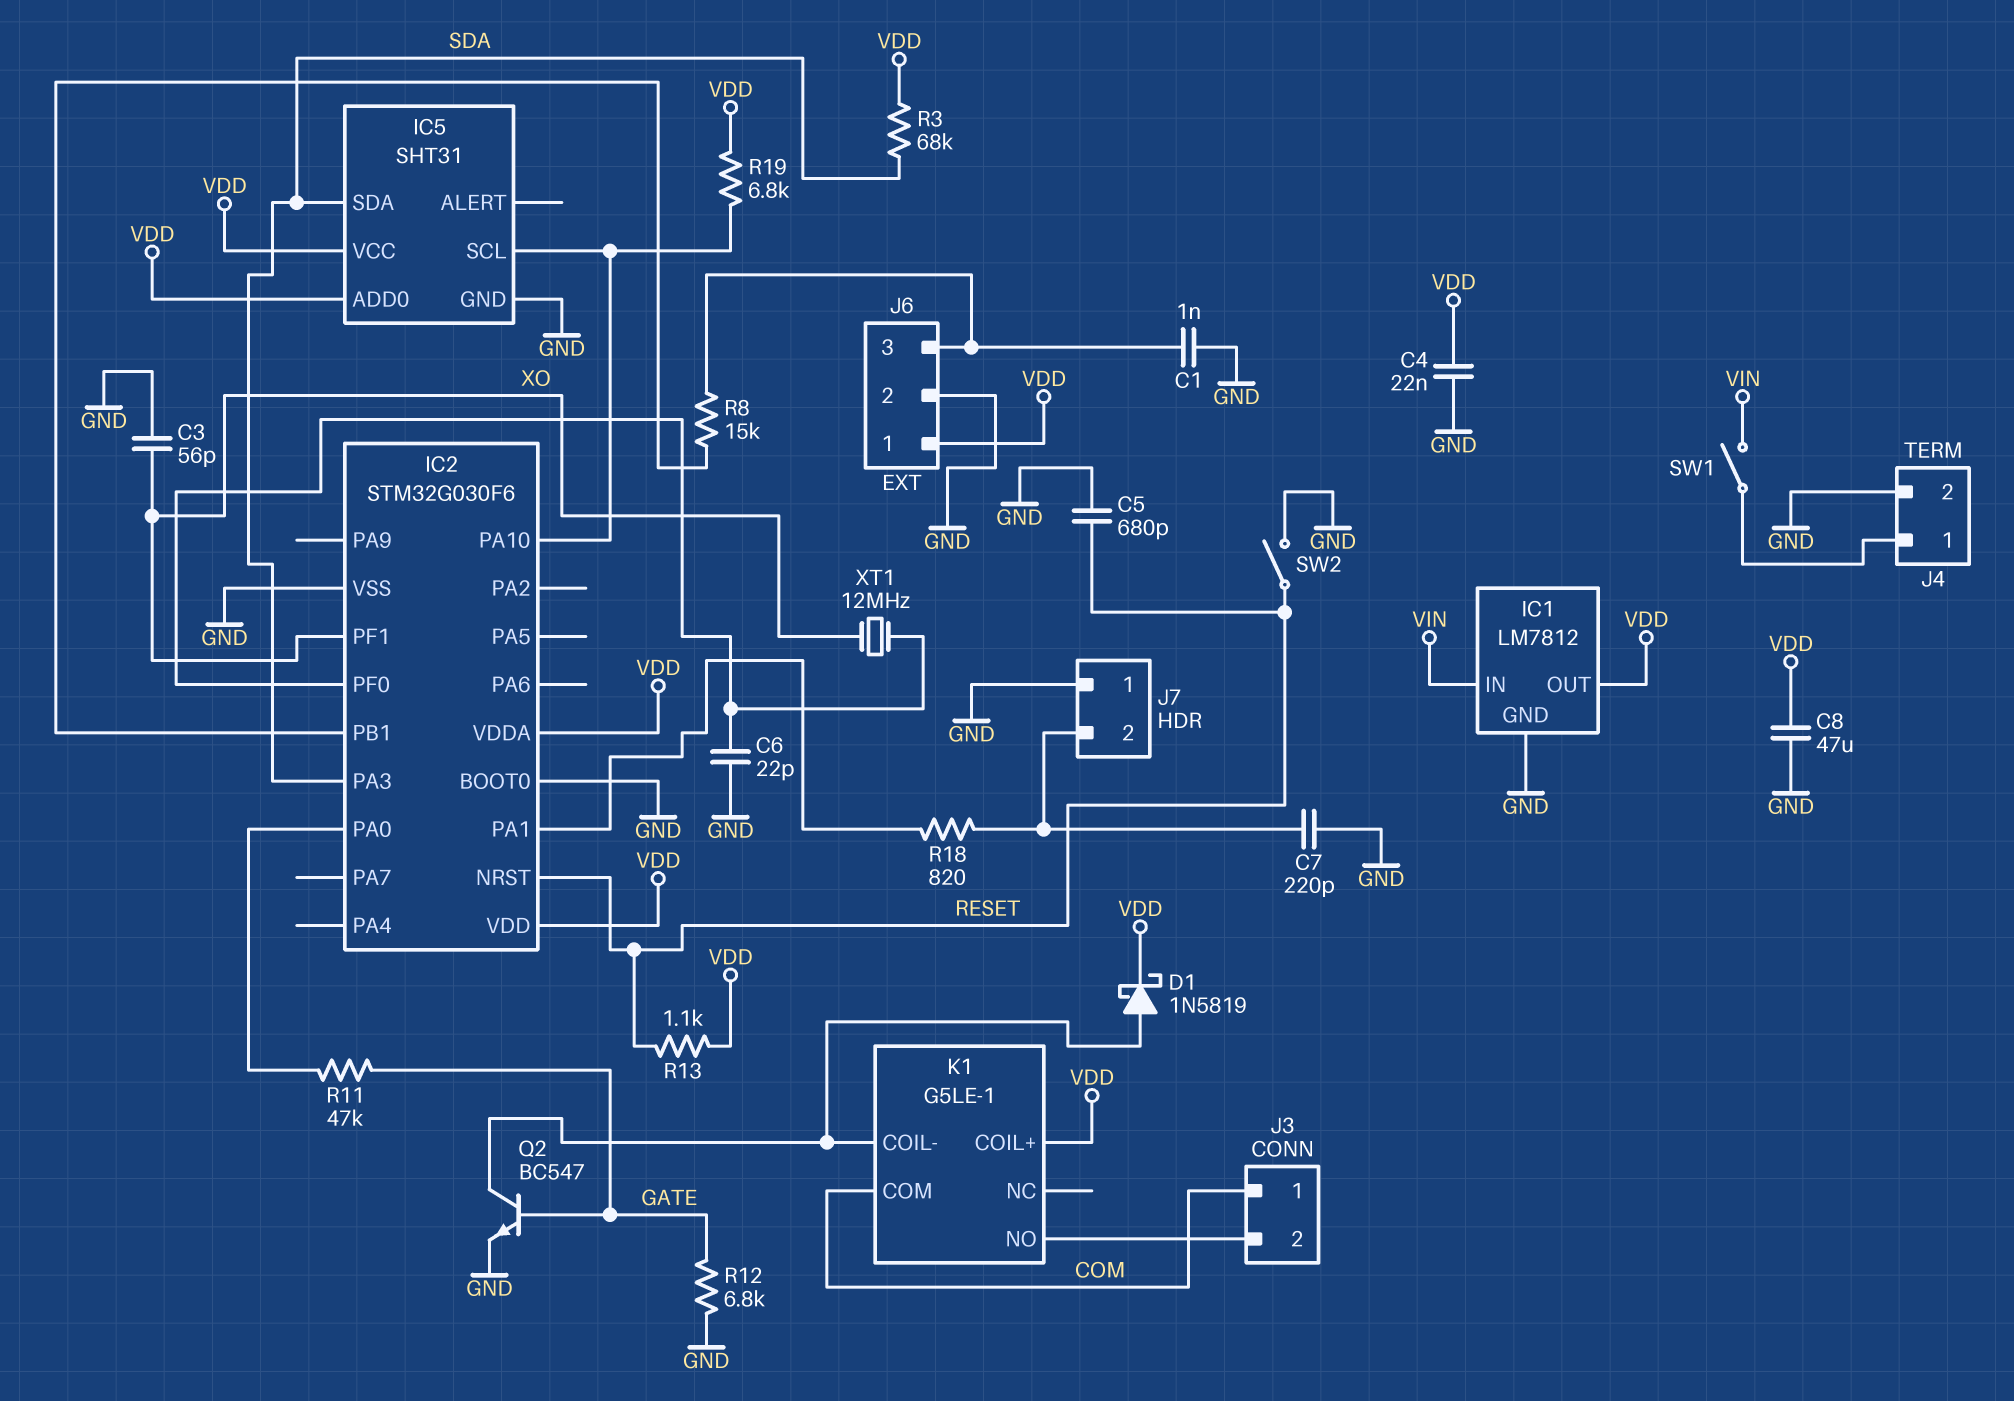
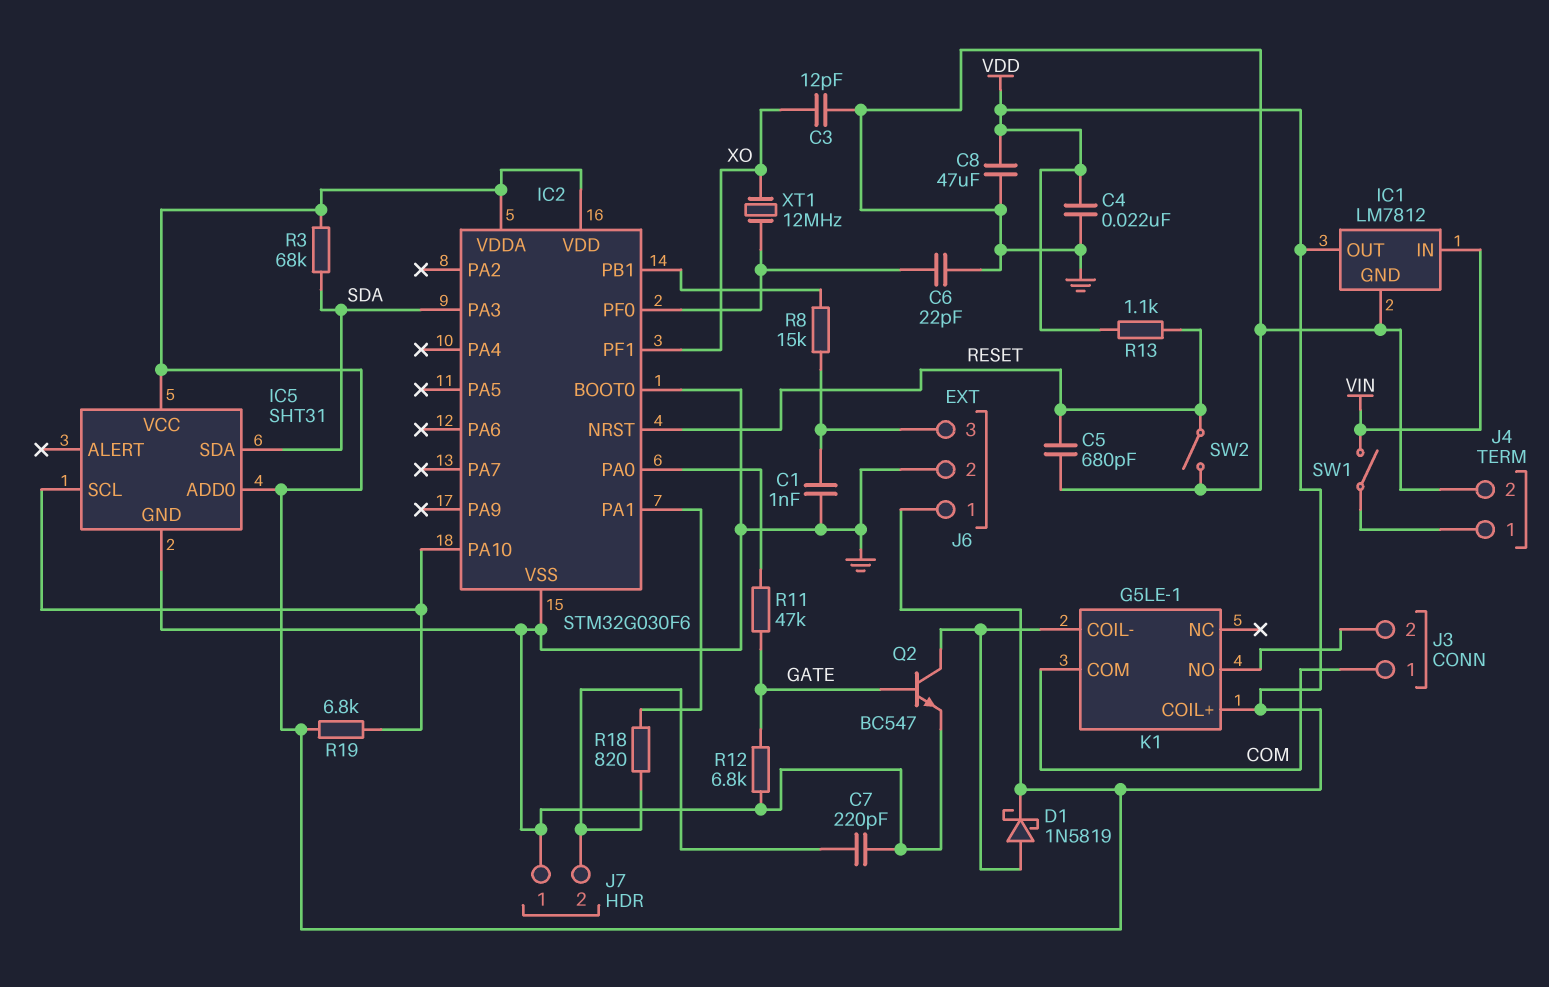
C3: 56pF (GND, XO) -> 12pF (GND, XO)

